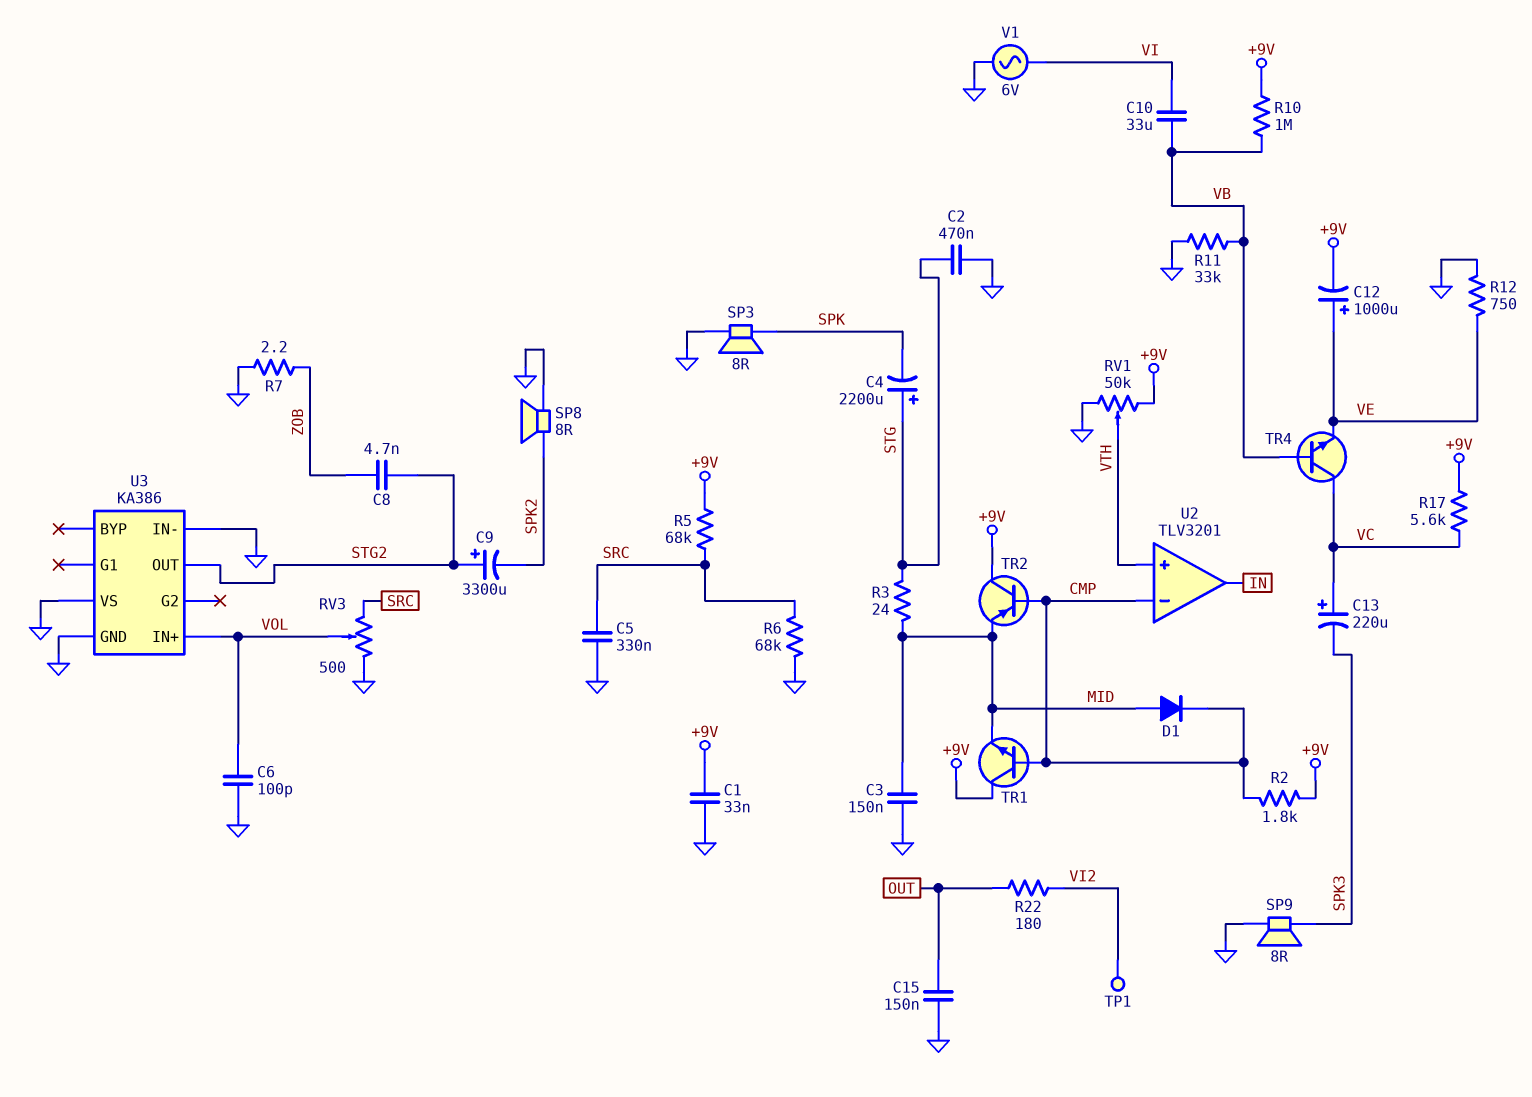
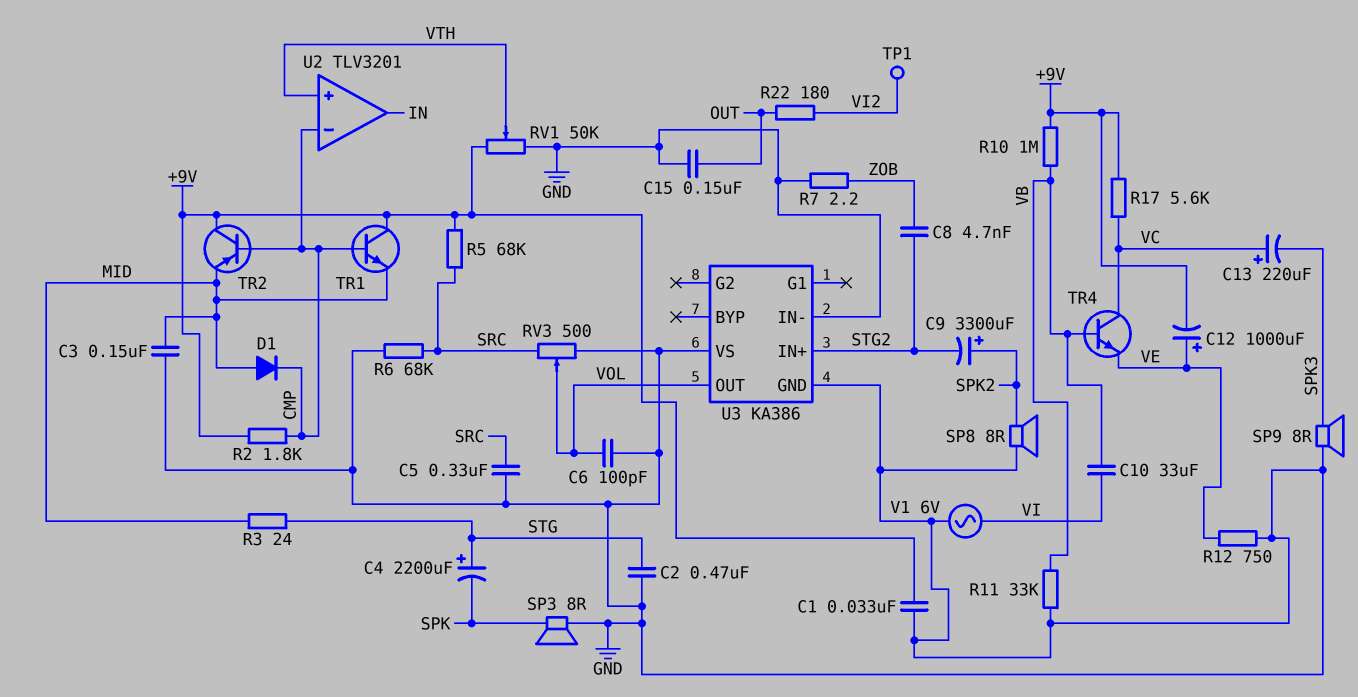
C9: 3300uF (plus STG2, minus SPK2) -> 3300uF (plus SPK2, minus STG2)
U3 pin IN+: VOL -> STG2
U3 pin OUT: STG2 -> VOL

